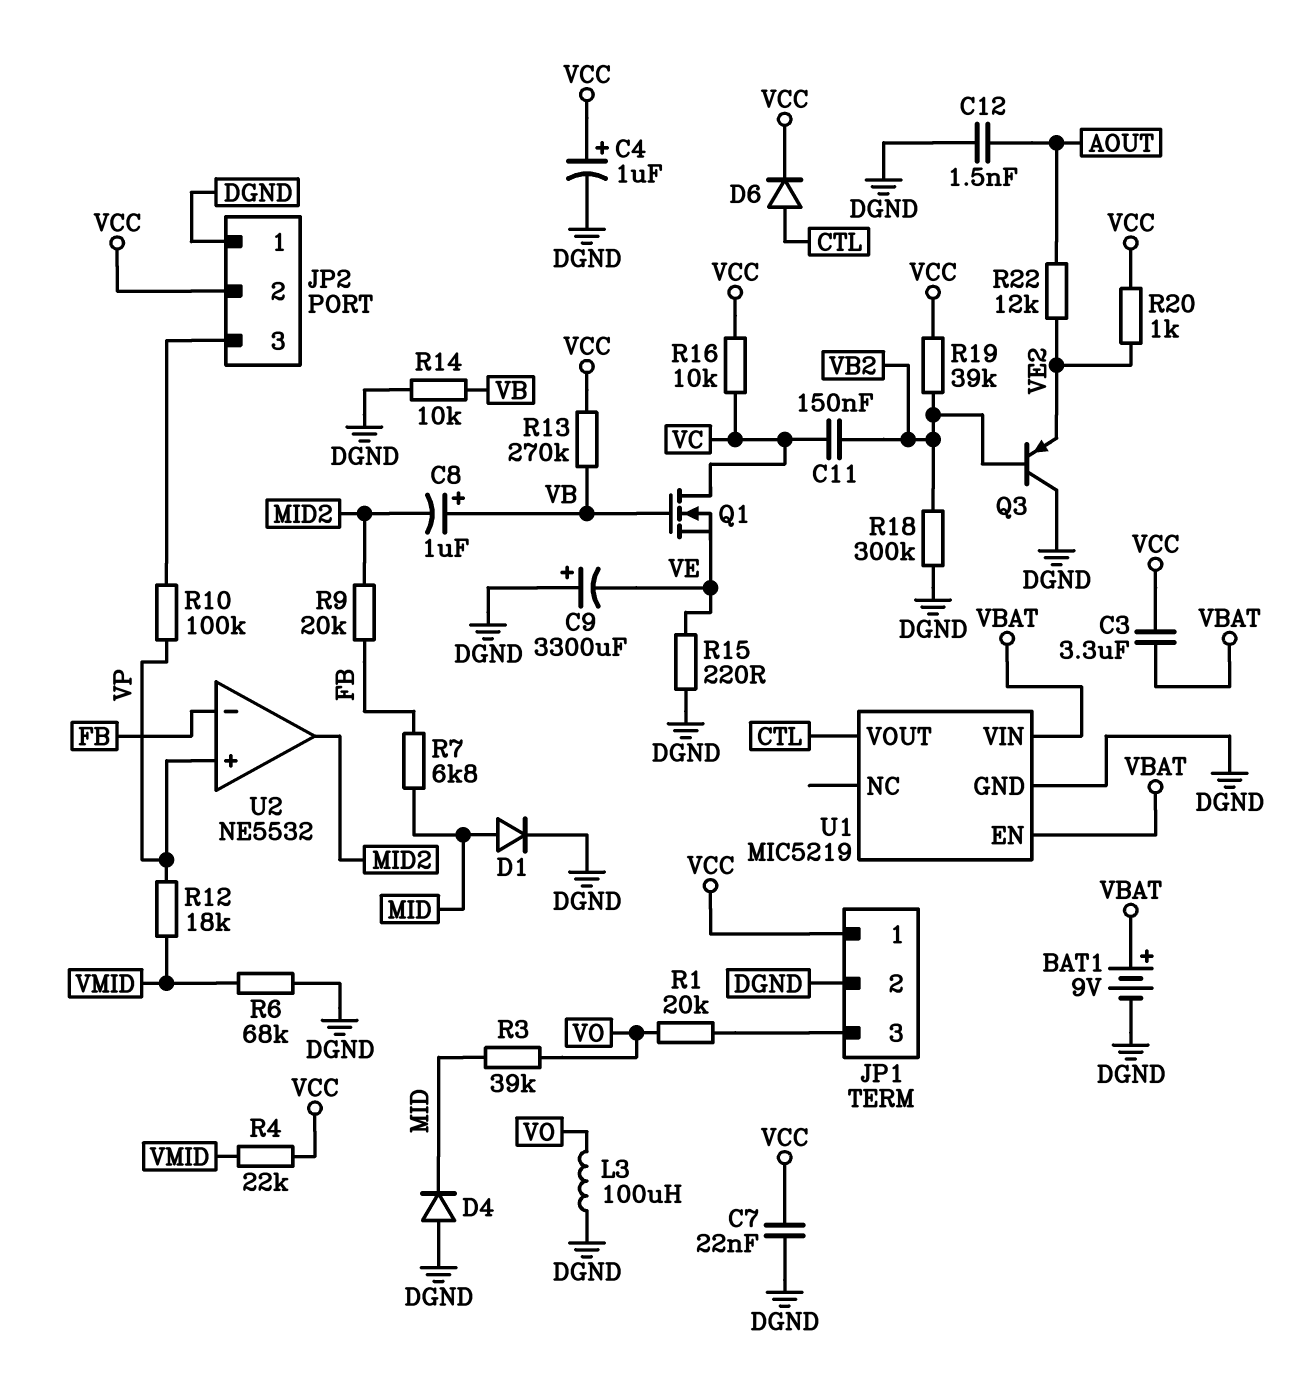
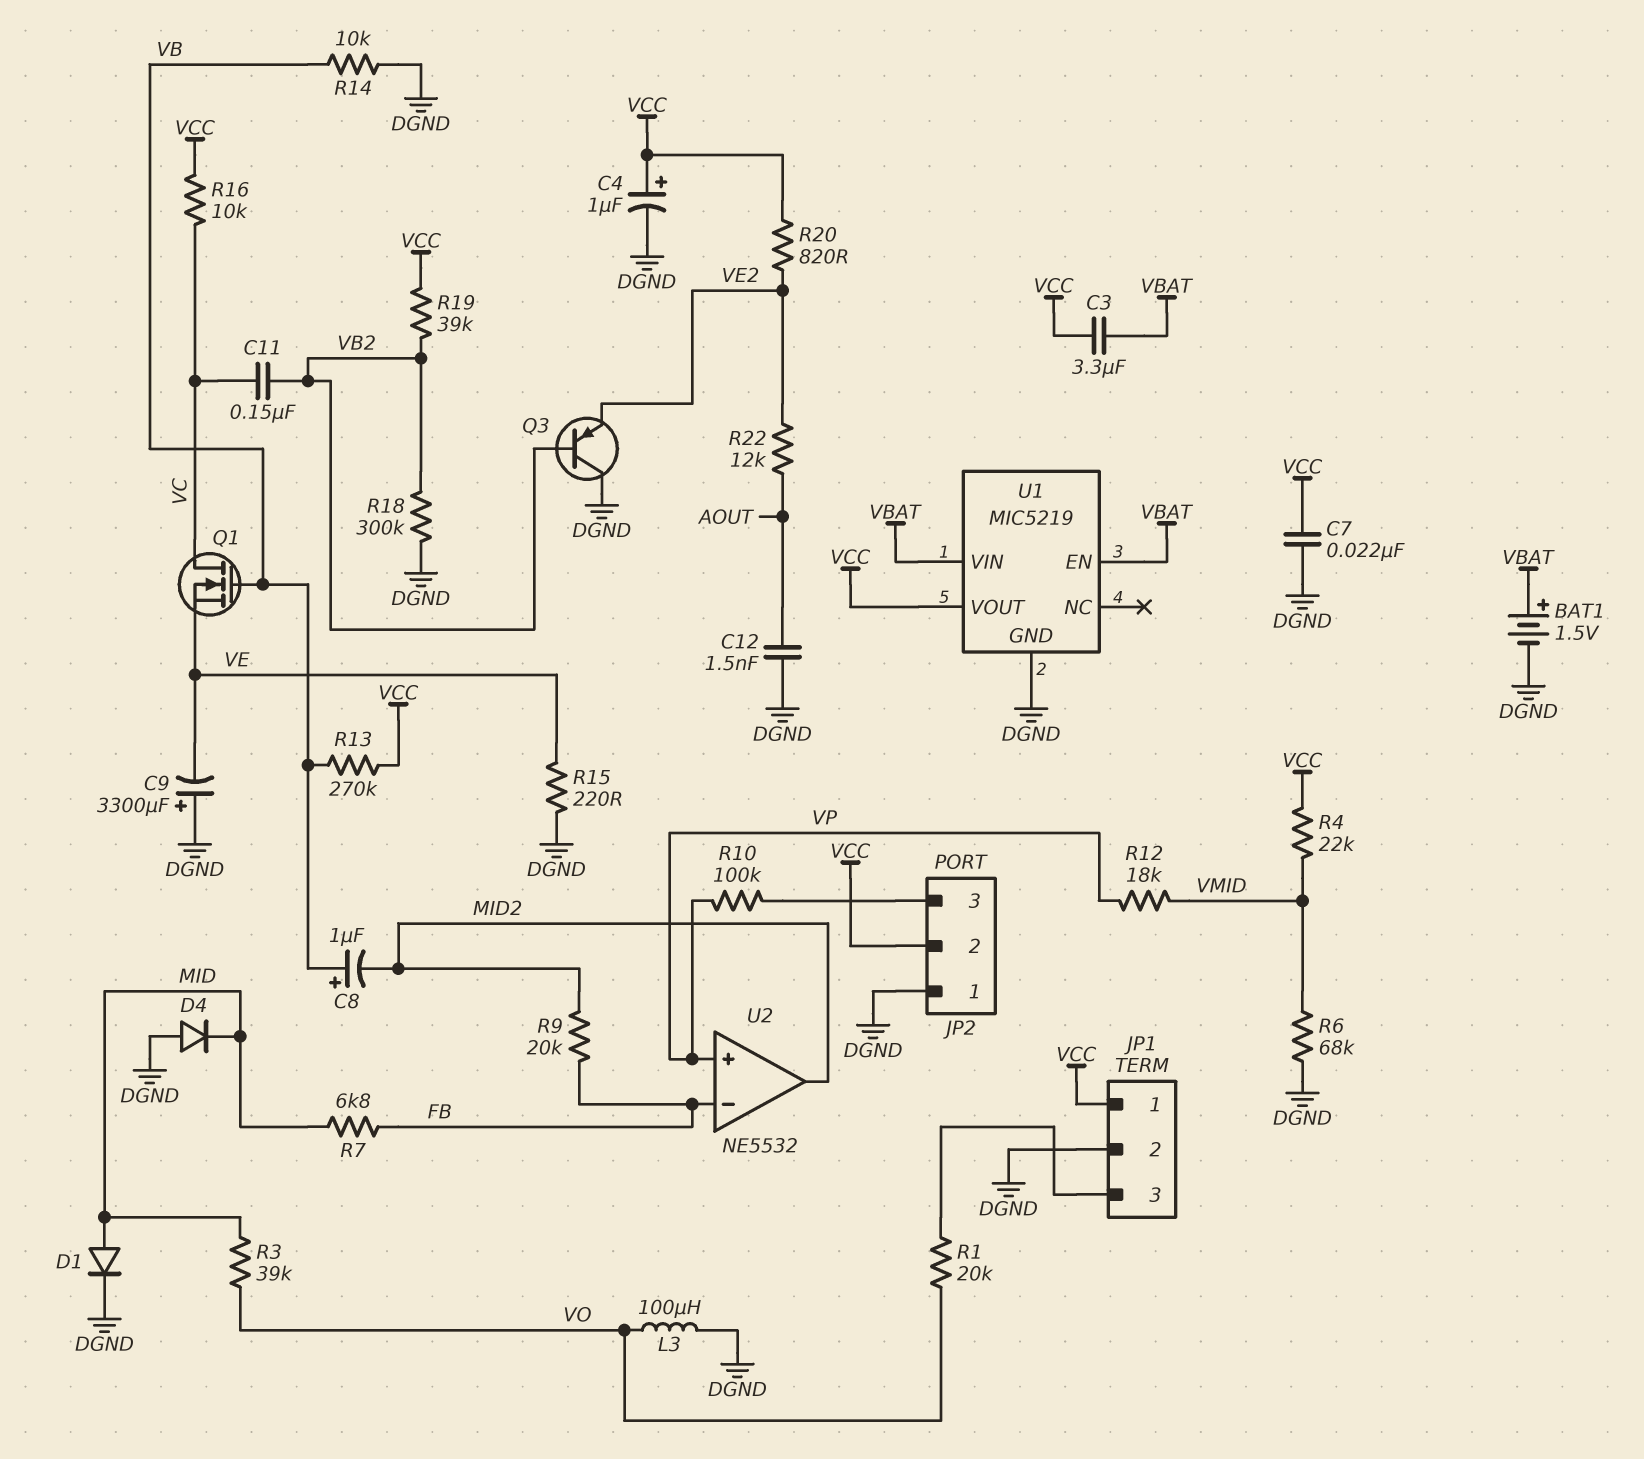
BAT1: 9V (plus VBAT, minus DGND) -> 1.5V (plus VBAT, minus DGND)
D6: diode (A CTL, K VCC) -> none
R20: 1k (VCC, VE2) -> 820 (VCC, VE2)
U1 pin VOUT: CTL -> VCC

